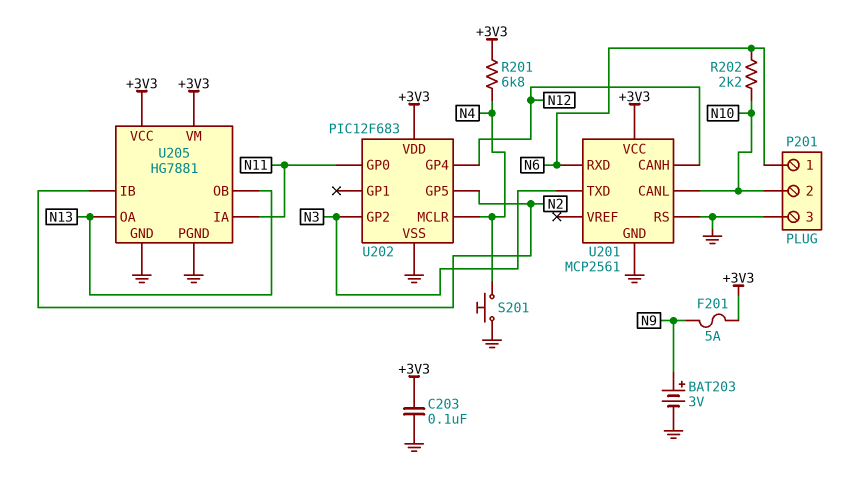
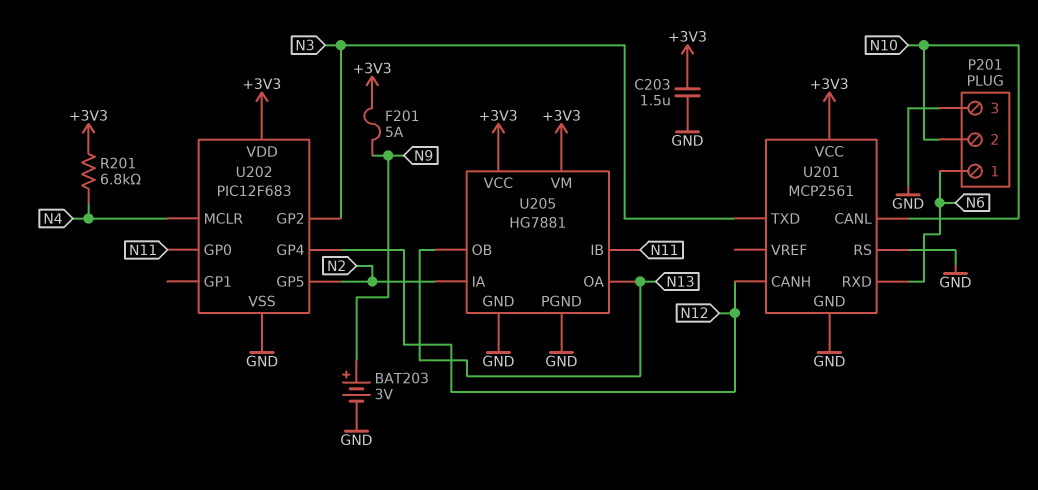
C203: 100nF (+3V3, GND) -> 1.5uF (+3V3, GND)
R202: 2.2k (N6, N10) -> none
S201: button (GND, N4) -> none
U205 pin IA: N11 -> N2
U205 pin IB: N2 -> N11

